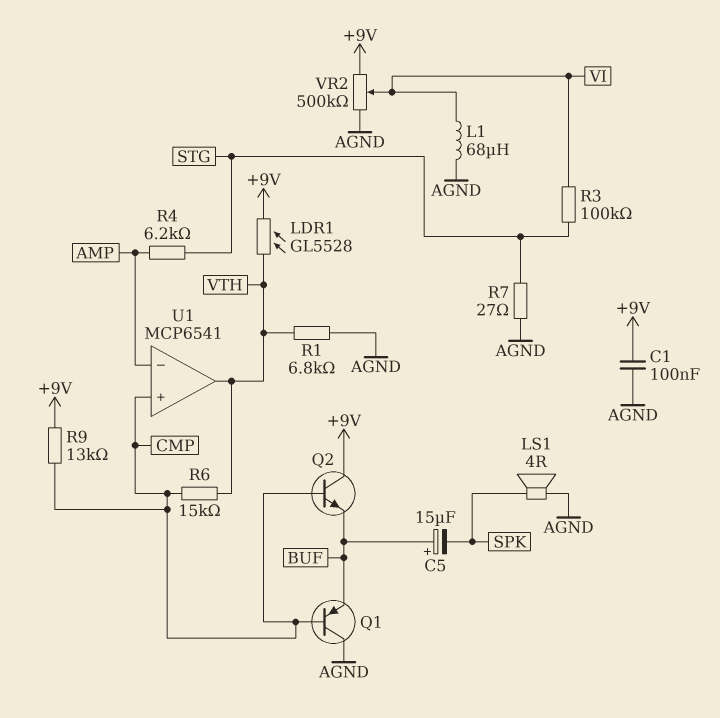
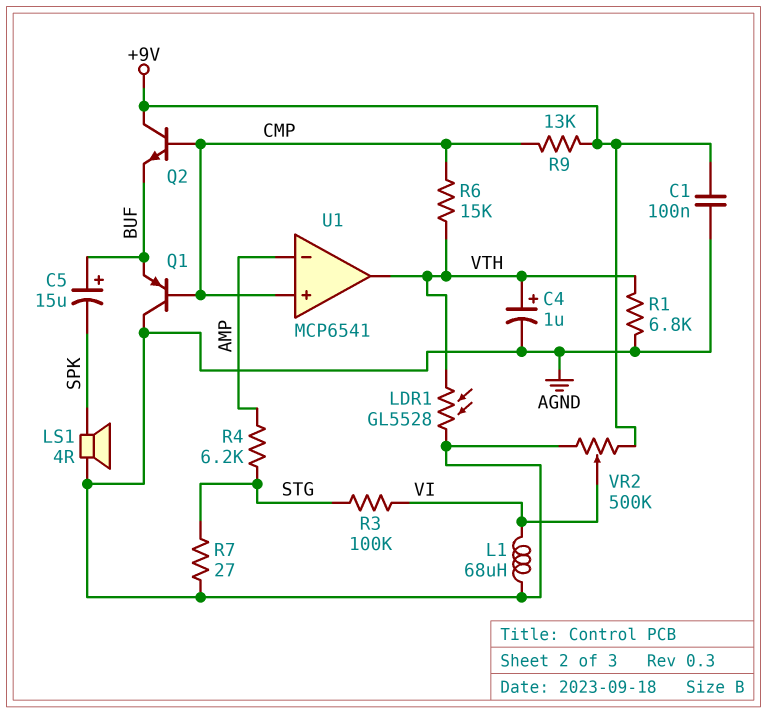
C4: none -> 1uF (plus VTH, minus AGND)
LDR1: GL5528 (+9V, VTH) -> GL5528 (AGND, VTH)

